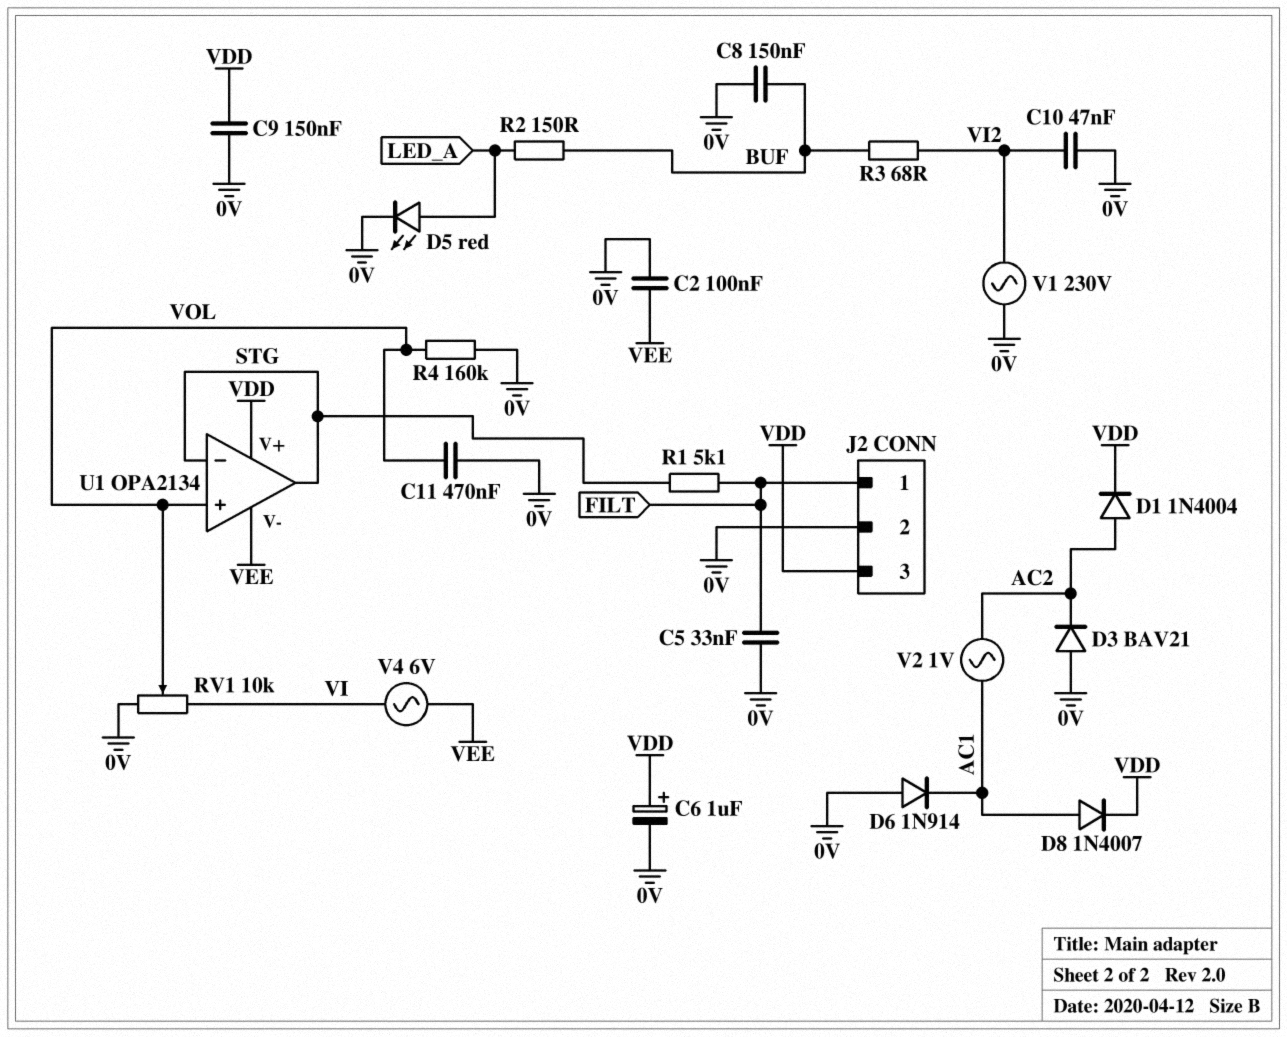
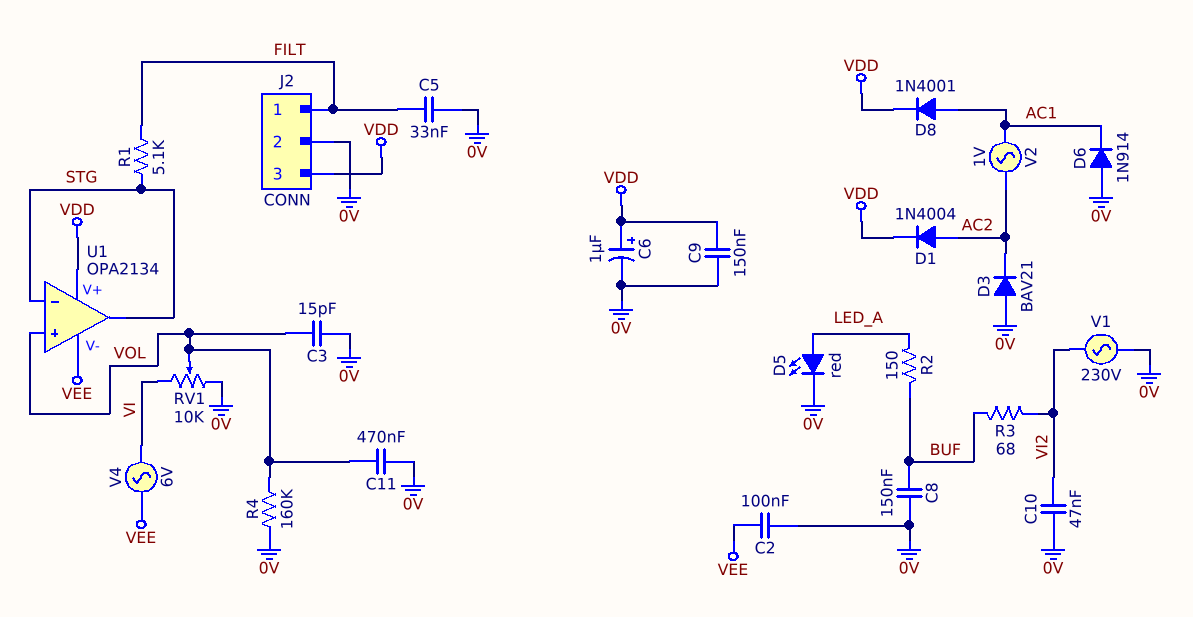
C3: none -> 15pF (0V, VOL)
D8: diode 1N4007 (A AC1, K VDD) -> diode 1N4001 (A AC1, K VDD)

